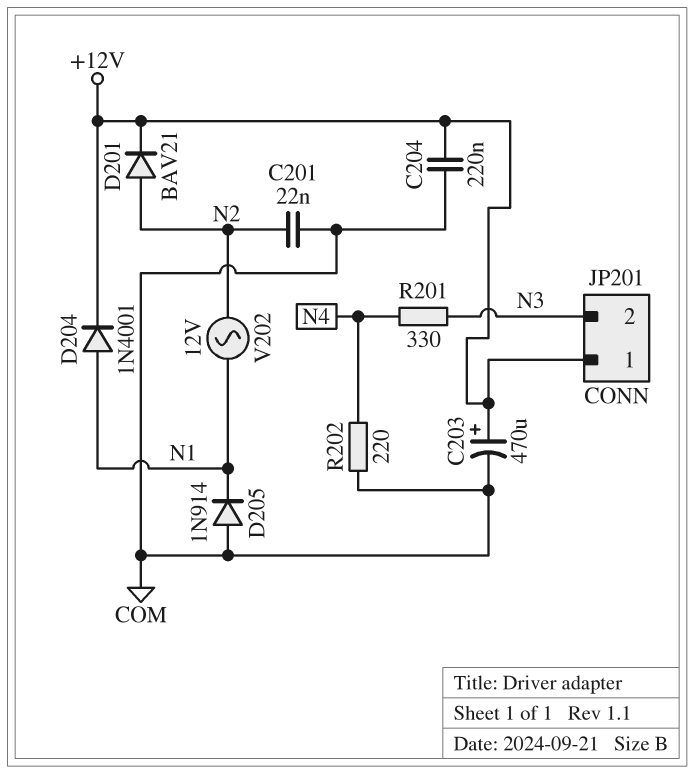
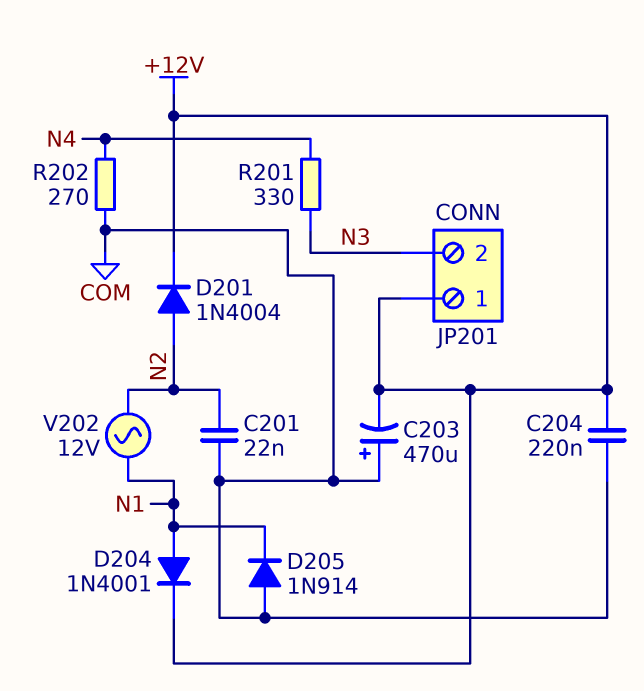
C203: 470uF (plus +12V, minus COM) -> 470uF (plus COM, minus +12V)
D201: diode BAV21 (A N2, K +12V) -> diode 1N4004 (A N2, K +12V)
R202: 220 (COM, N4) -> 270 (COM, N4)

